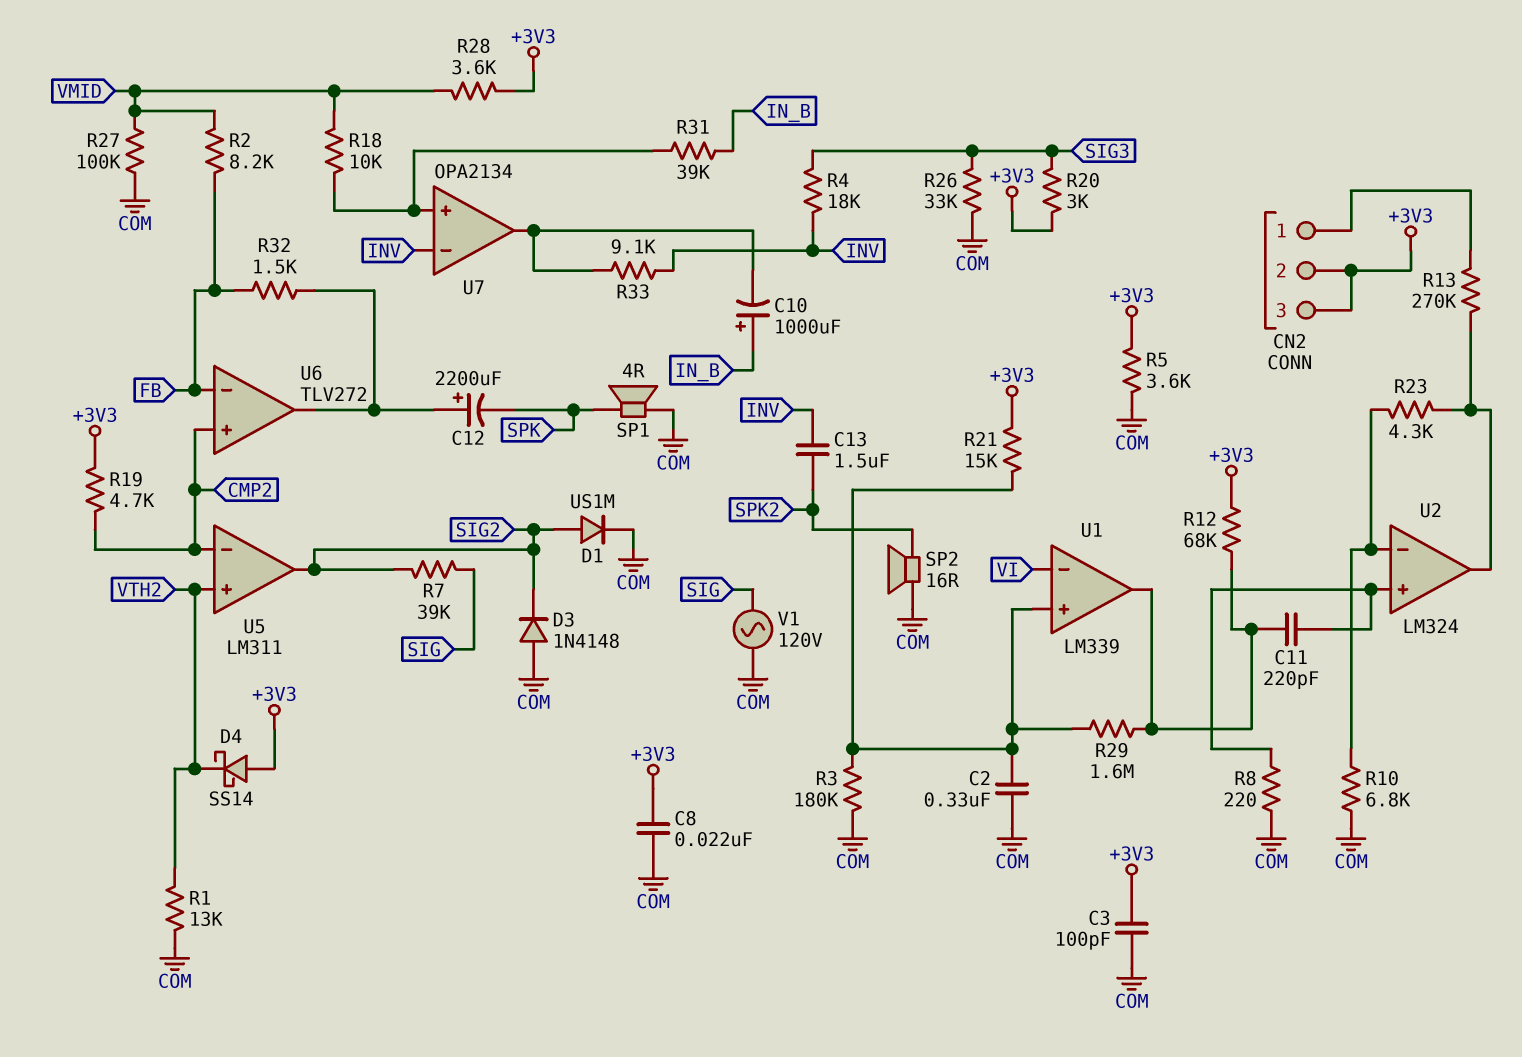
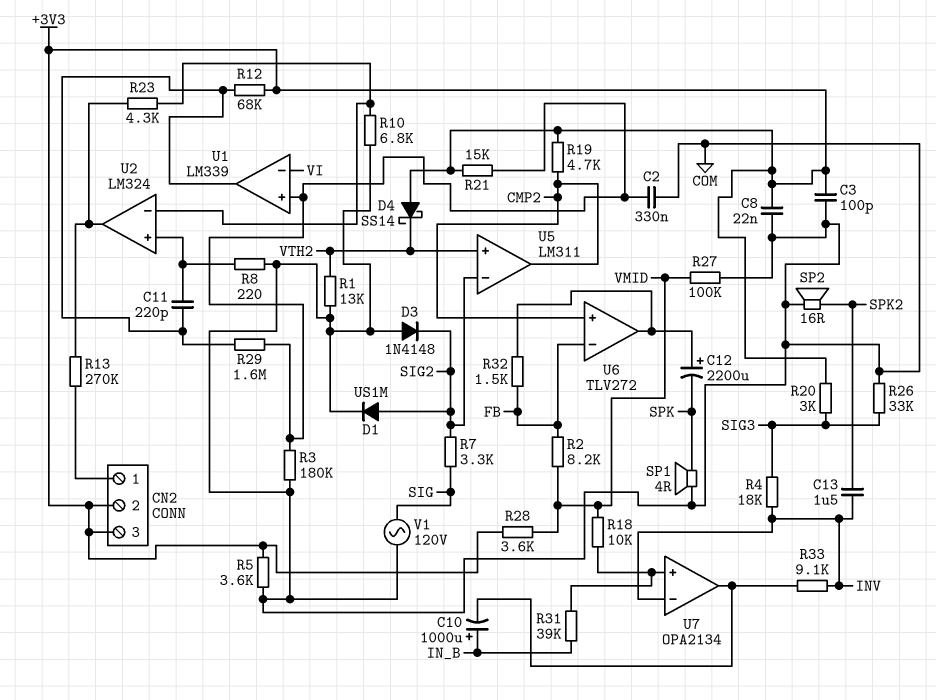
R7: 39k (SIG, SIG2) -> 3.3k (SIG, SIG2)
U5 pin in-: CMP2 -> SIG2
U5 pin out: SIG2 -> CMP2

